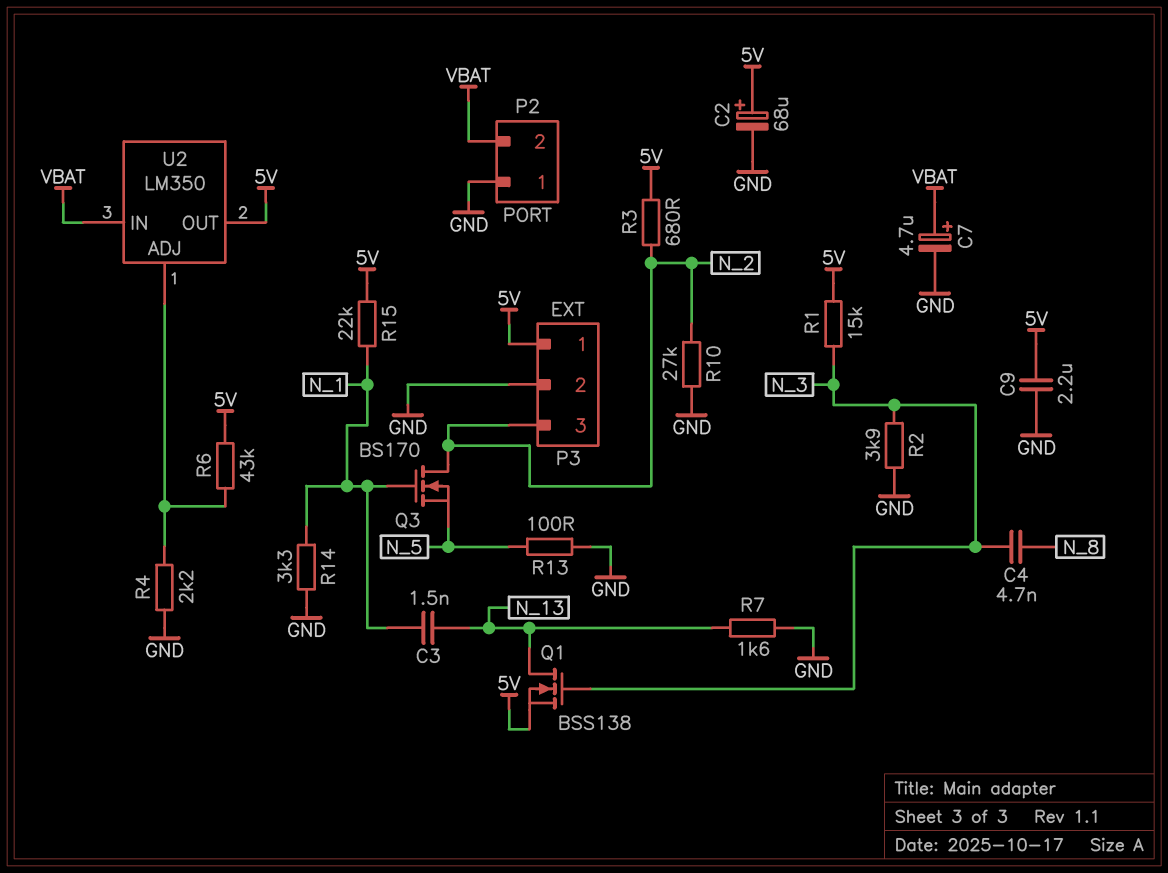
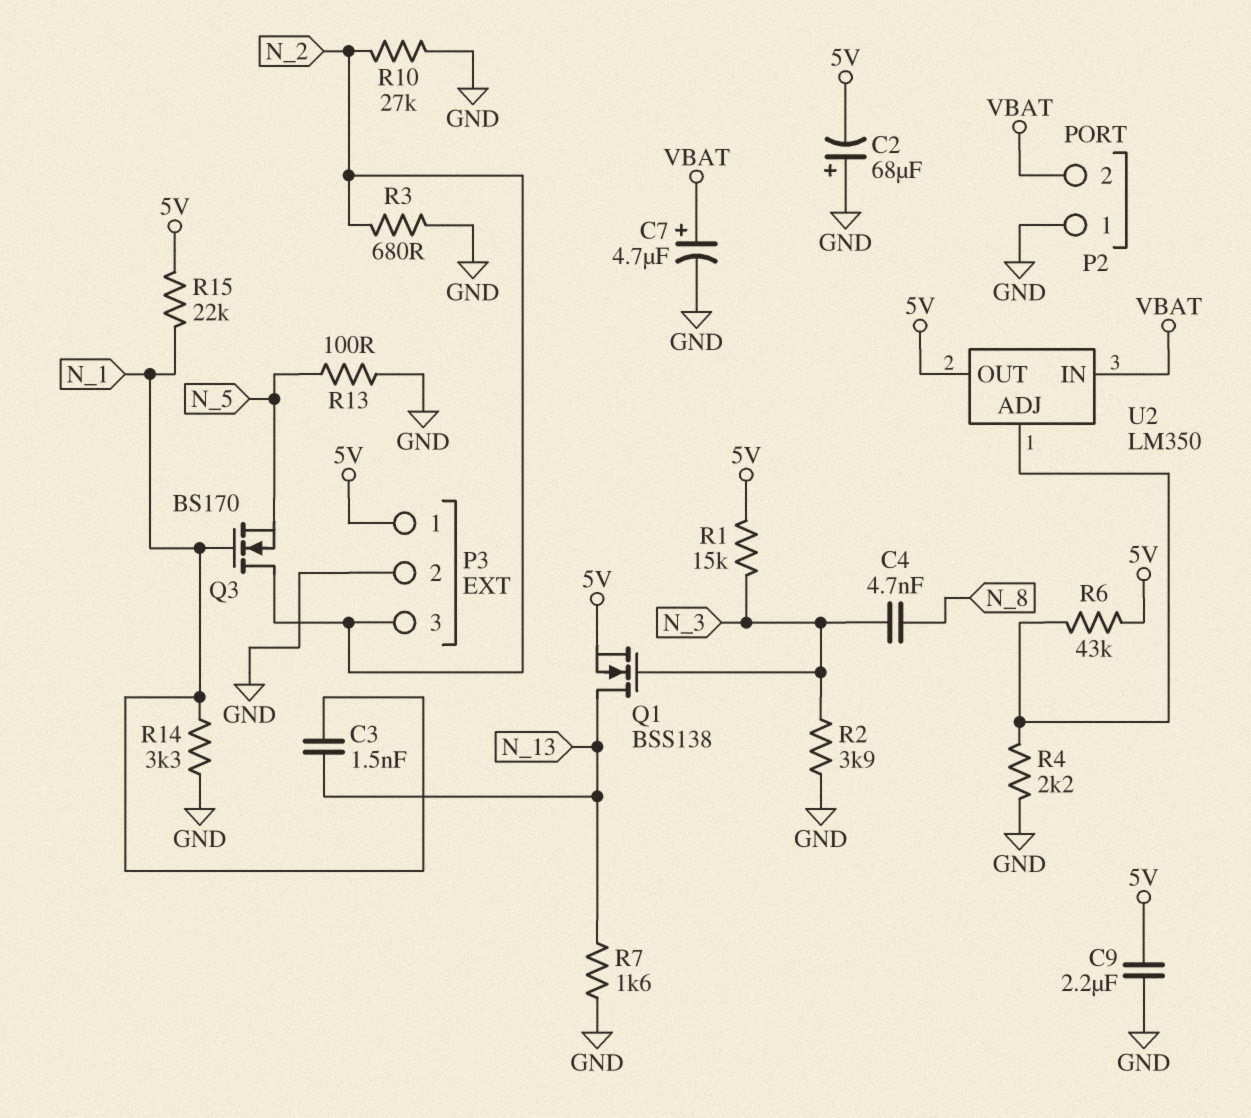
C2: 68uF (plus 5V, minus GND) -> 68uF (plus GND, minus 5V)
R3: 680 (5V, N_2) -> 680 (GND, N_2)

